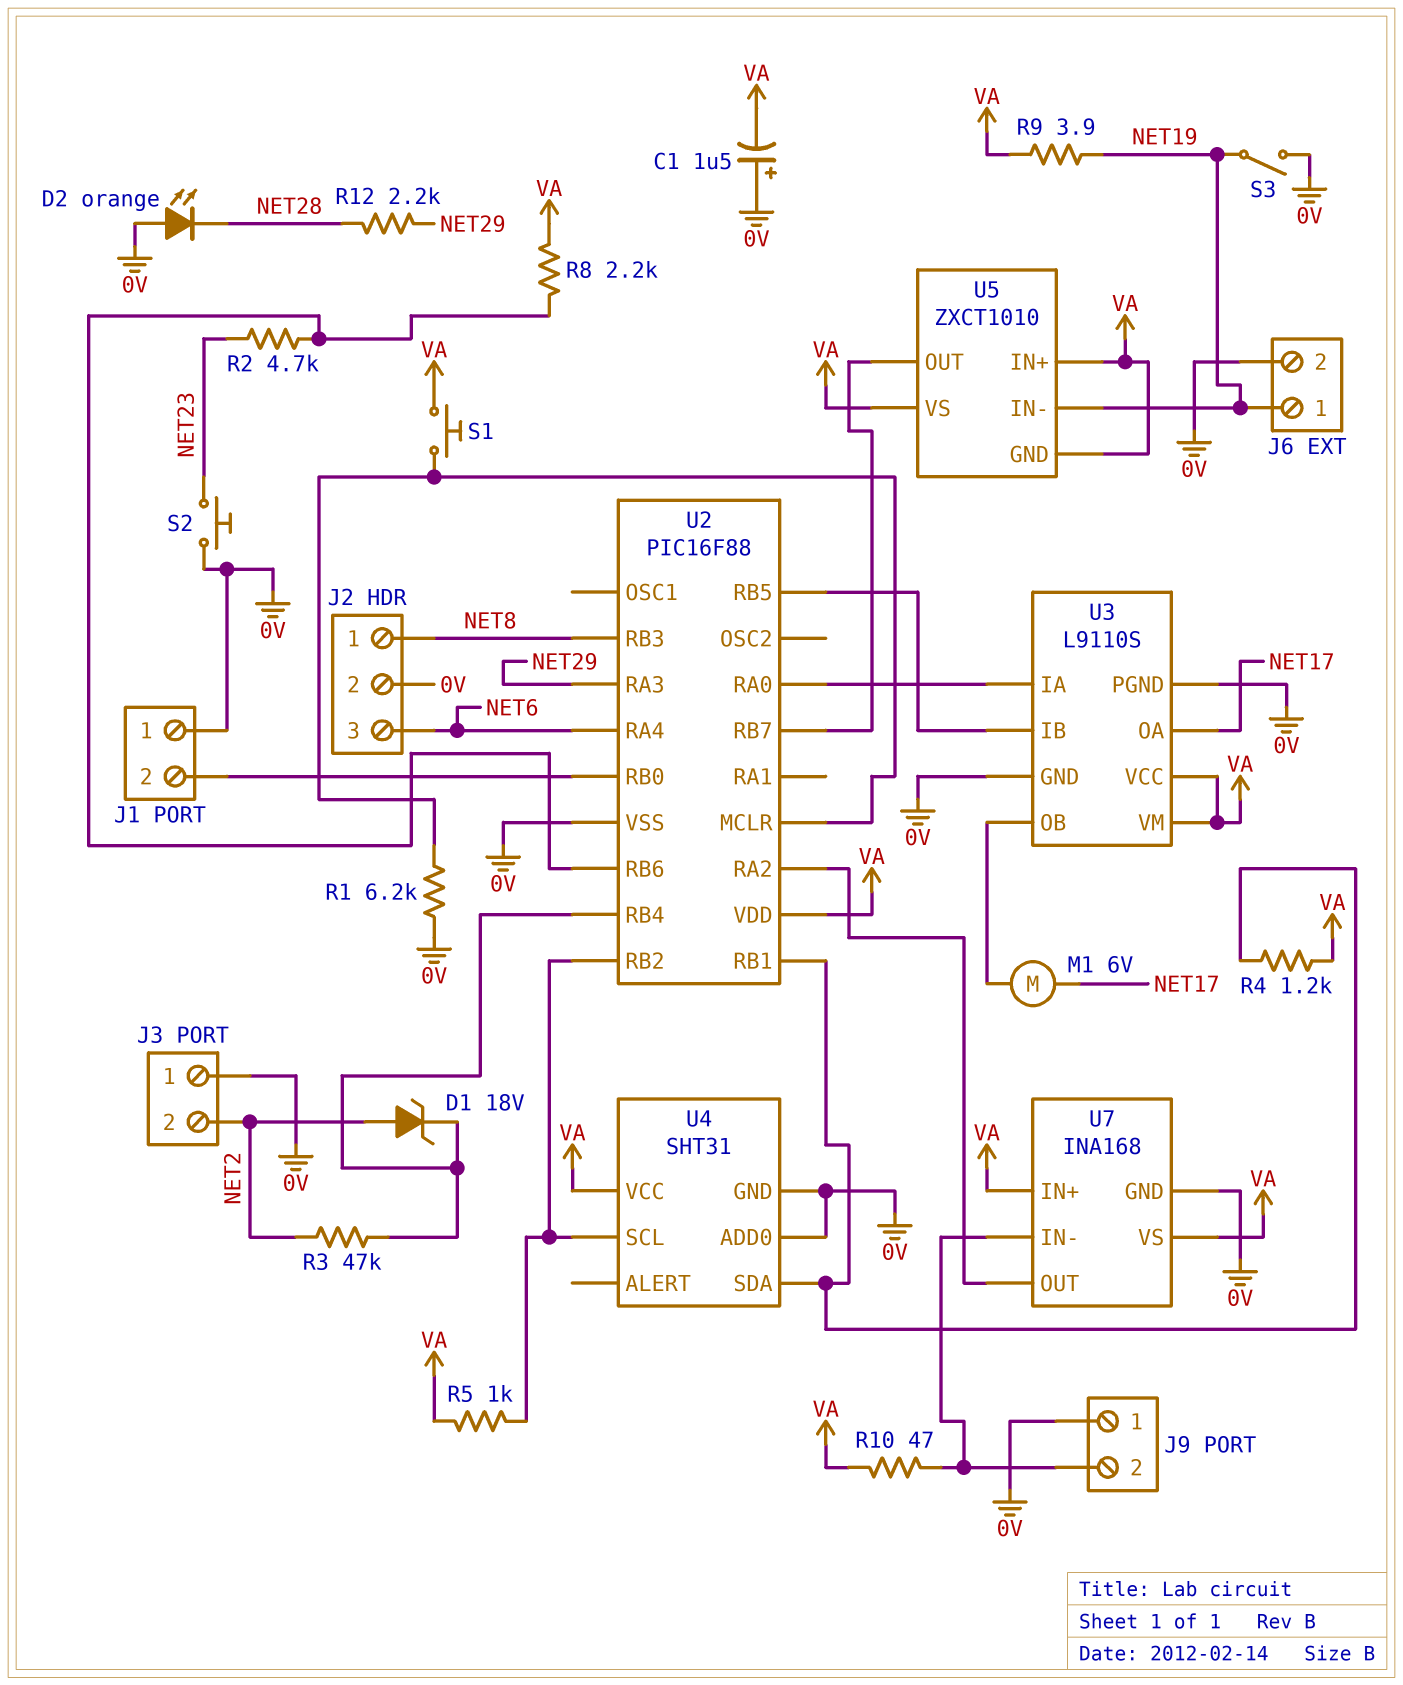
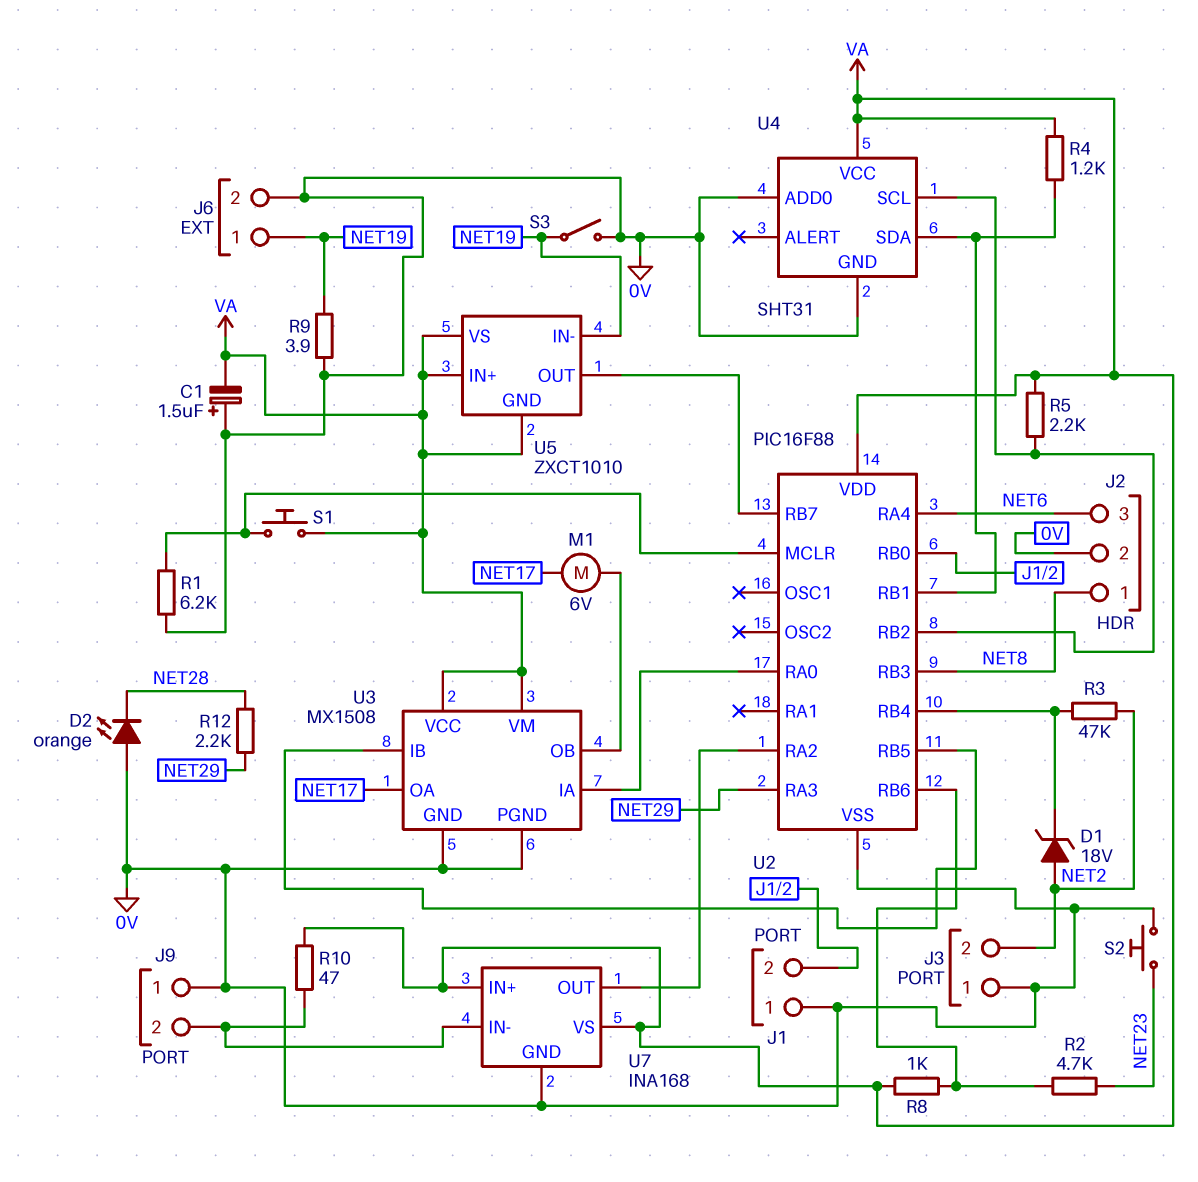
R5: 1k (U2/RB2, VA) -> 2.2k (U2/RB2, VA)
R8: 2.2k (U2/RB6, VA) -> 1k (U2/RB6, VA)
R9: 3.9 (NET19, VA) -> 3.9 (0V, NET19)
U3: L9110S -> MX1508

